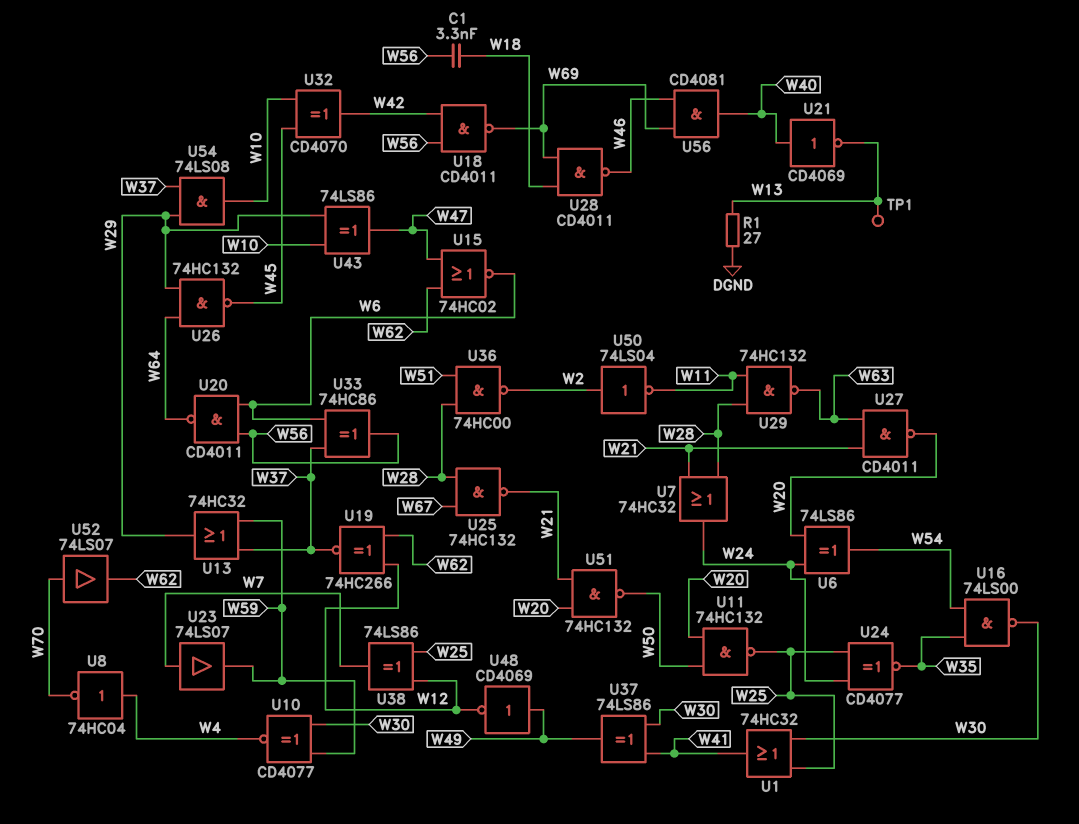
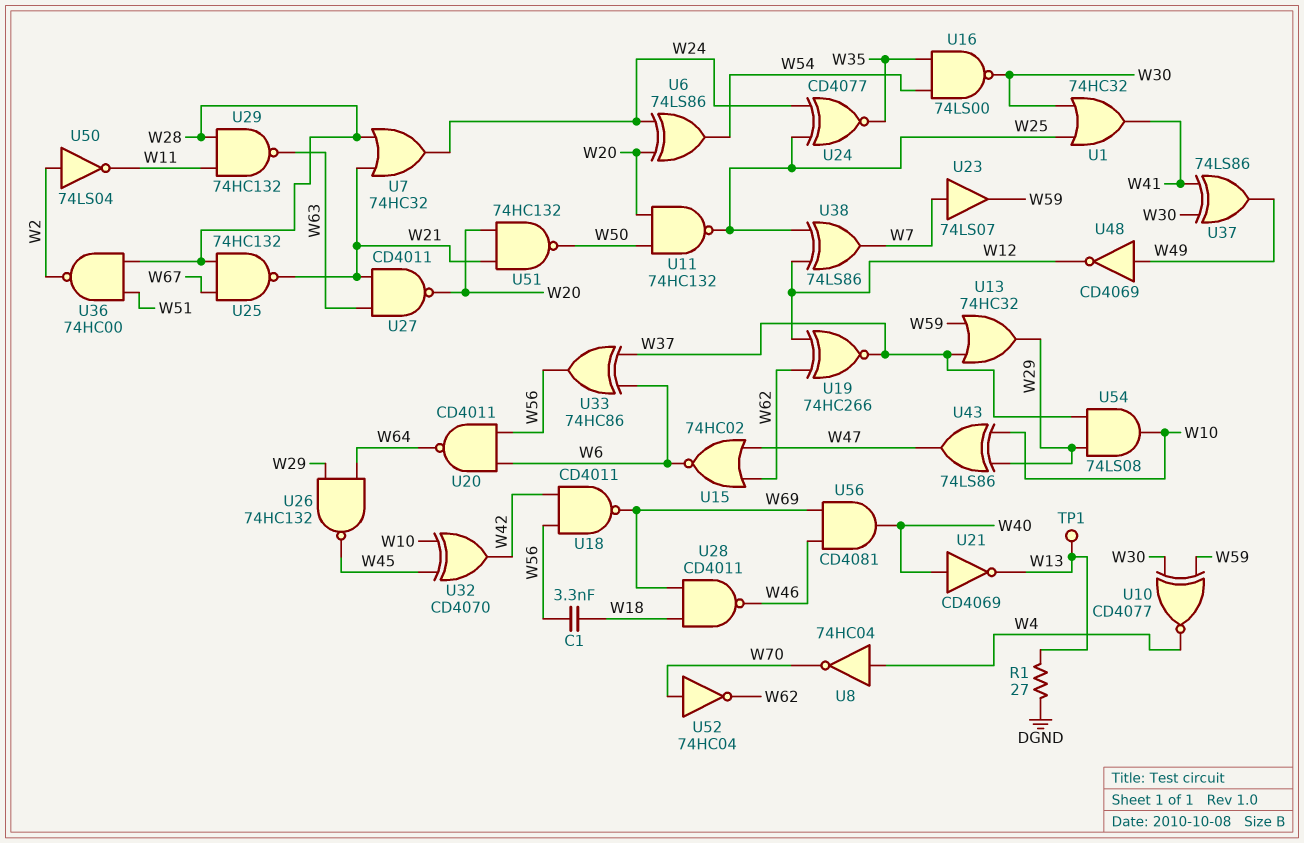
U52: buffer 74LS07 (in W70, out W62) -> NOT 74HC04 (in W70, out W62)

